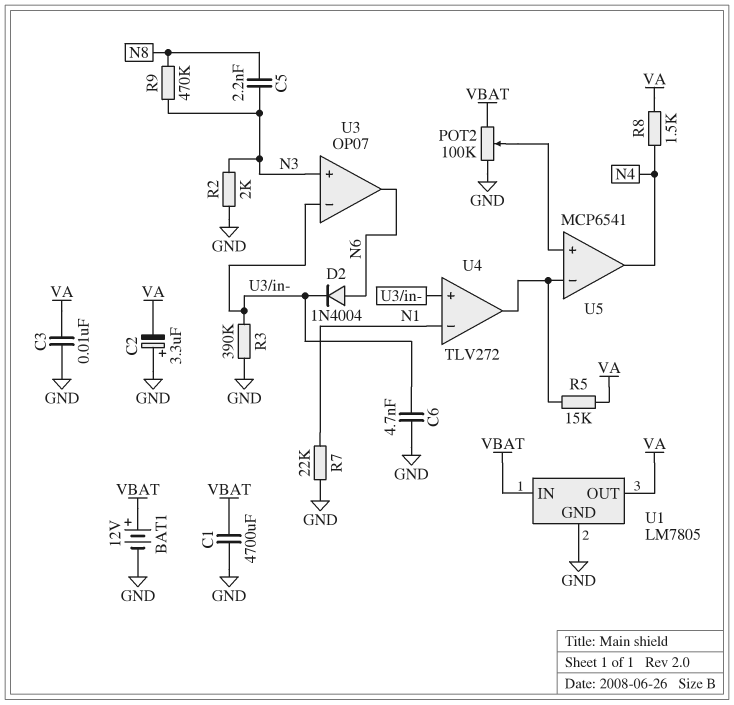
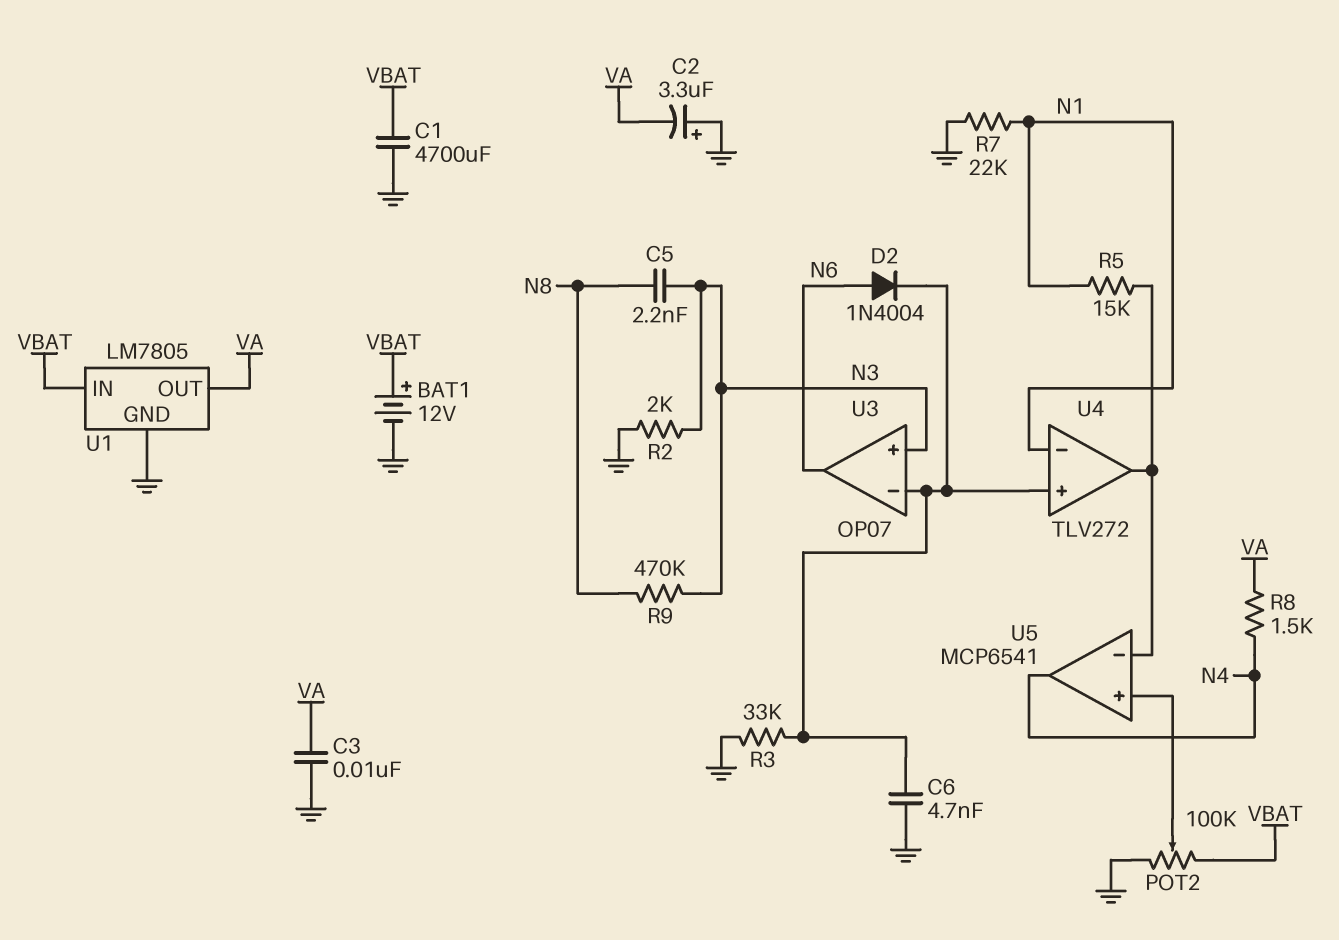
R3: 390k (GND, U3/in-) -> 33k (GND, U3/in-)
R5: 15k (U4/out, VA) -> 15k (N1, U4/out)

